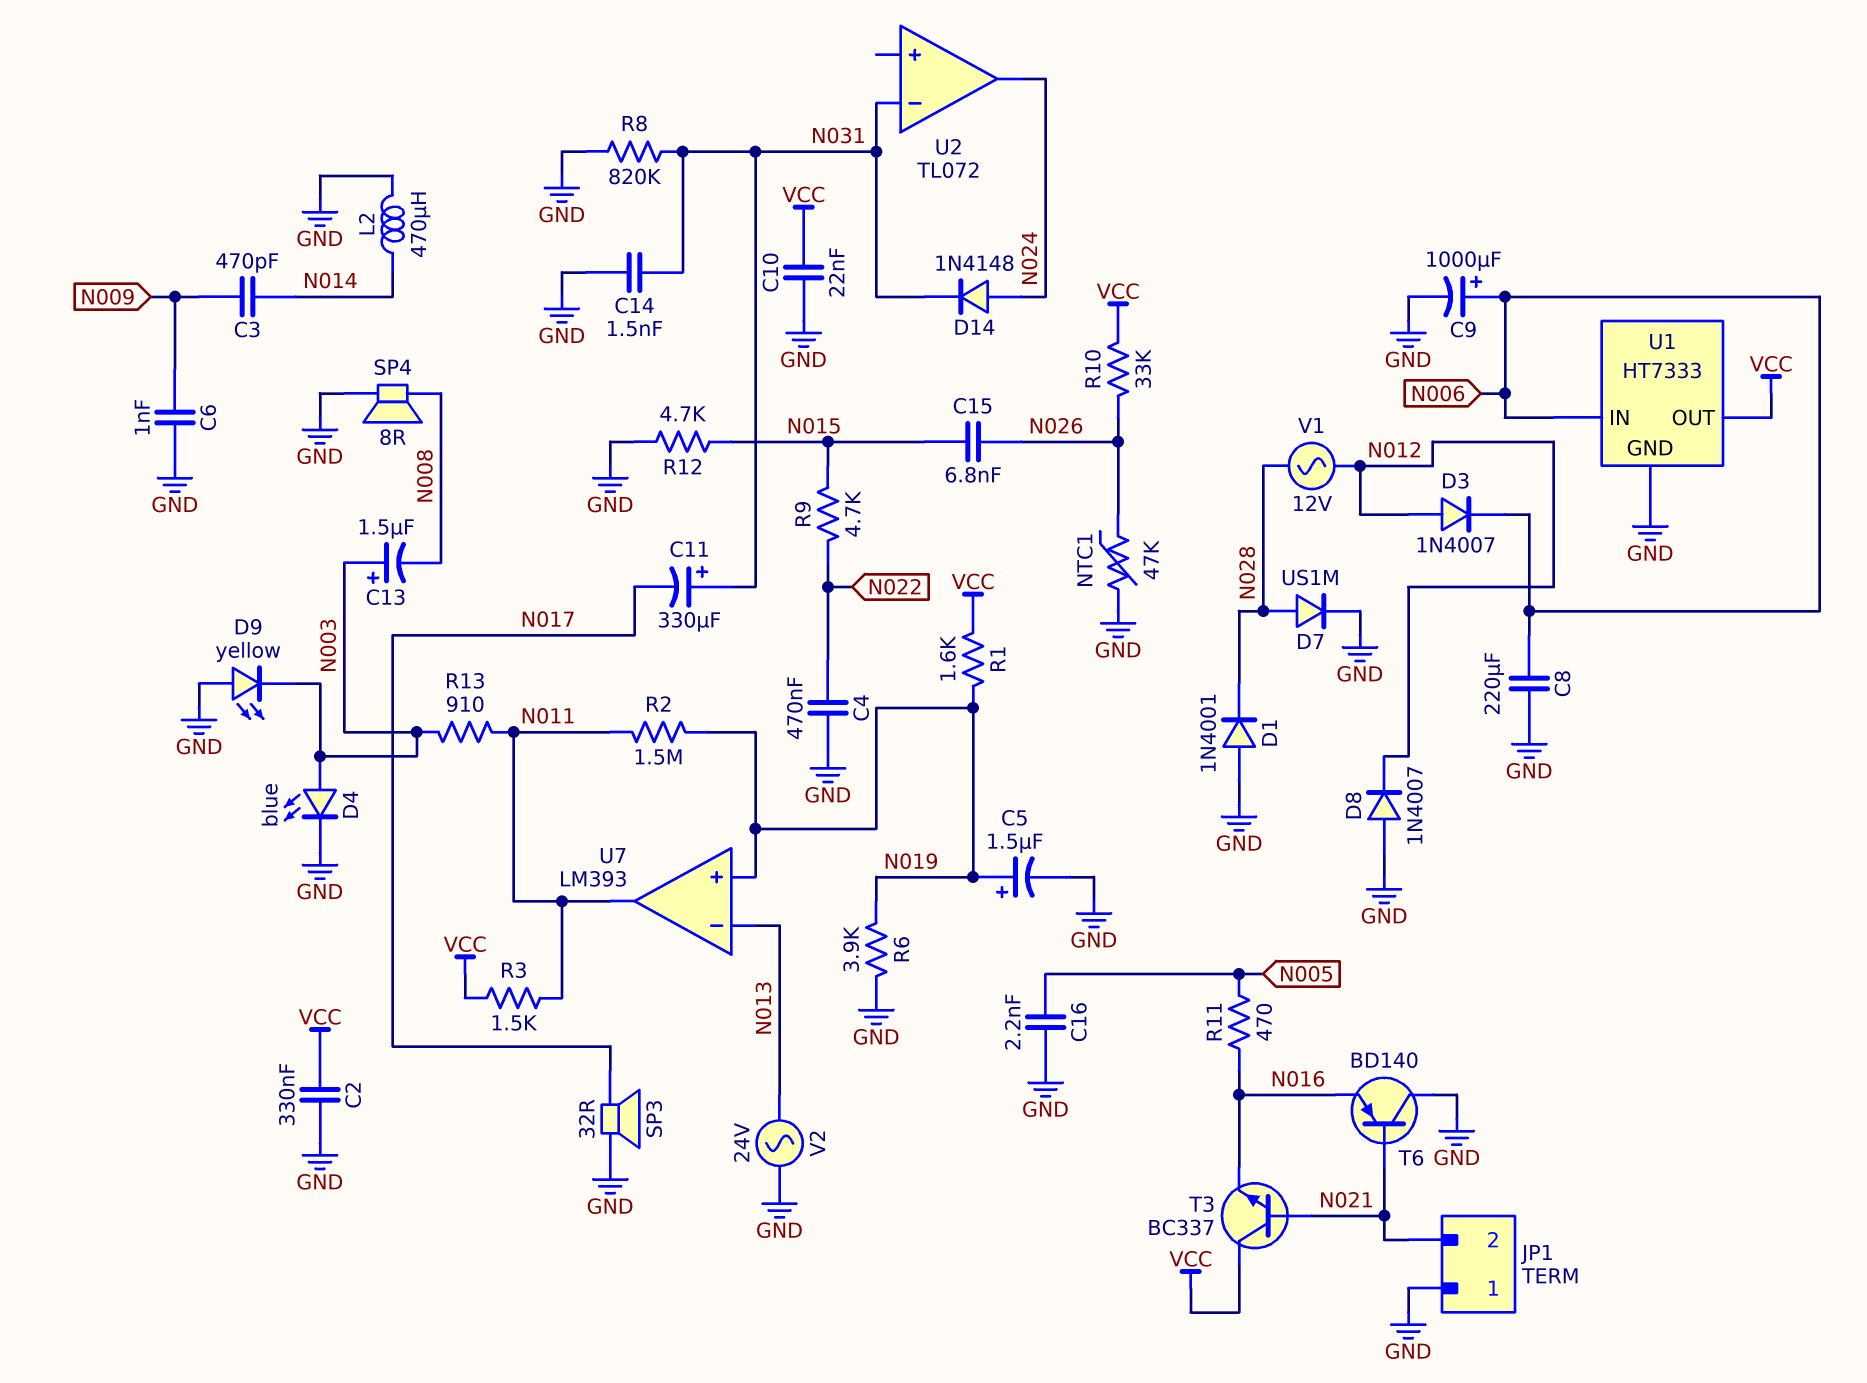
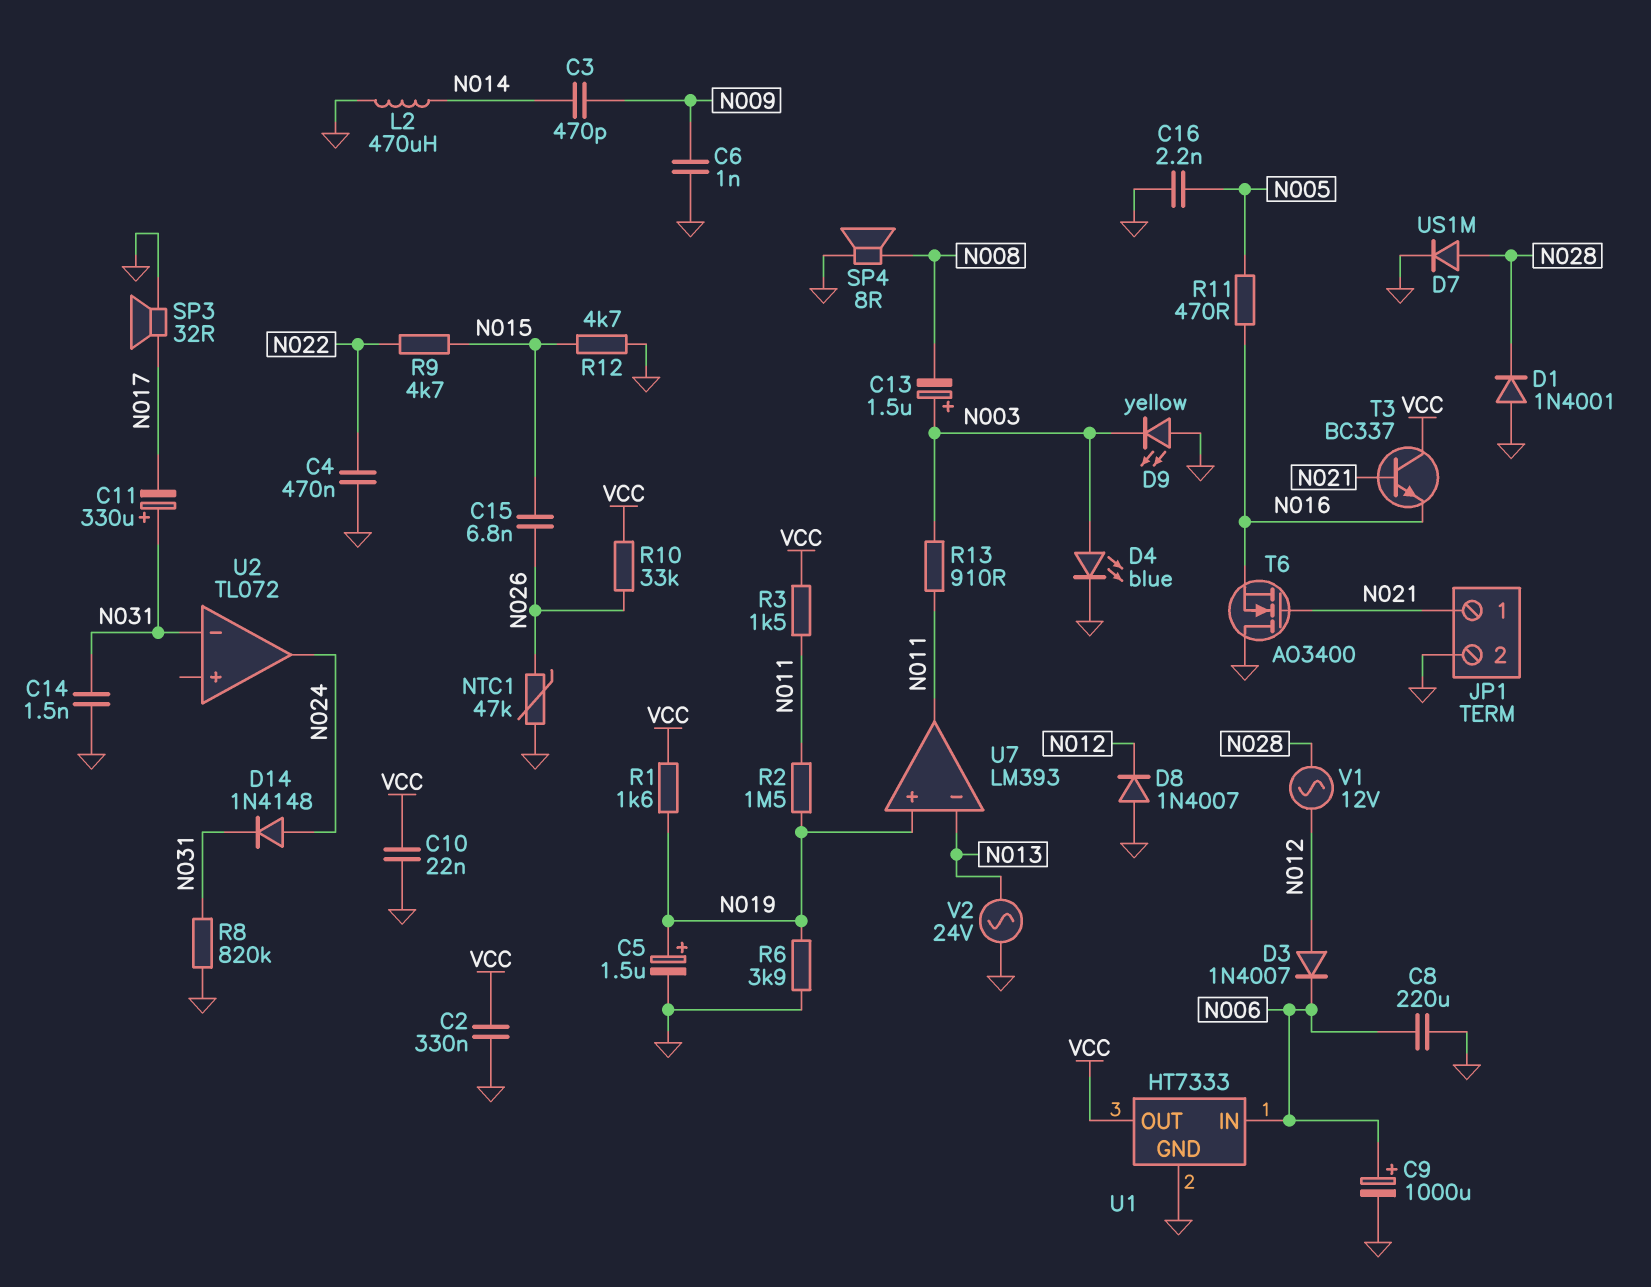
JP1 pin 1: GND -> N021
JP1 pin 2: N021 -> GND
T6: PNP BD140 (B N021, C GND, E N016) -> NMOS AO3400 (G N021, D GND, S N016)

